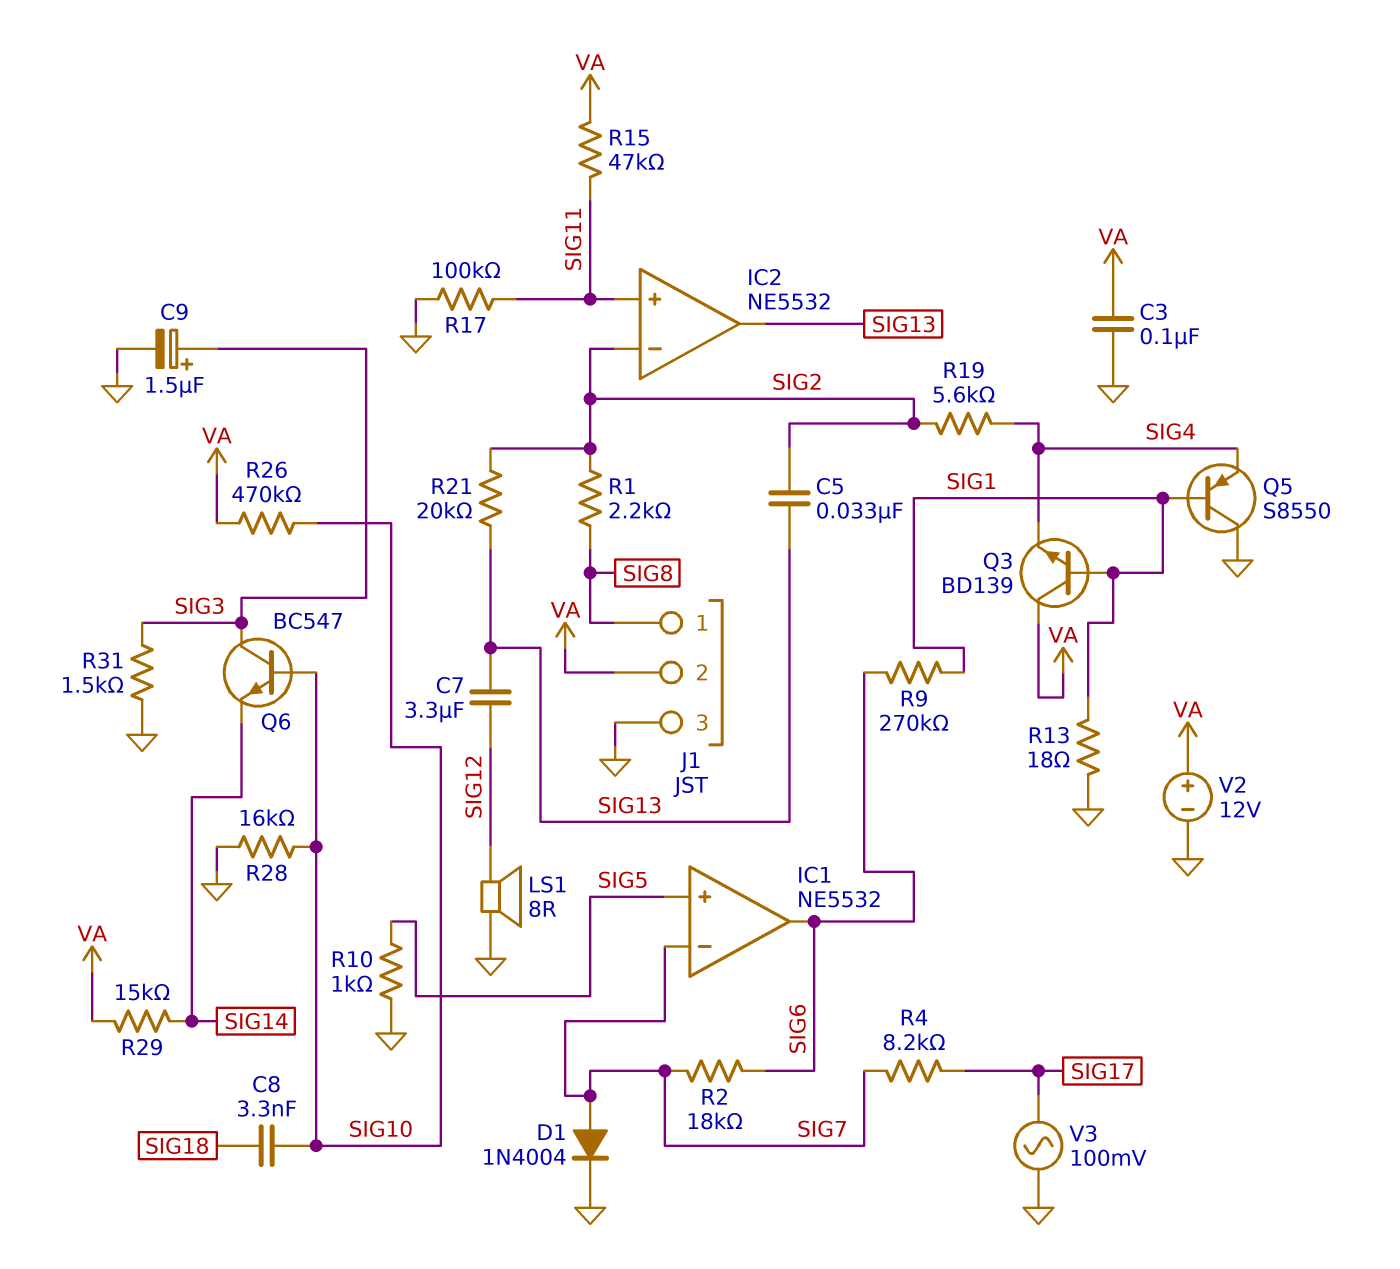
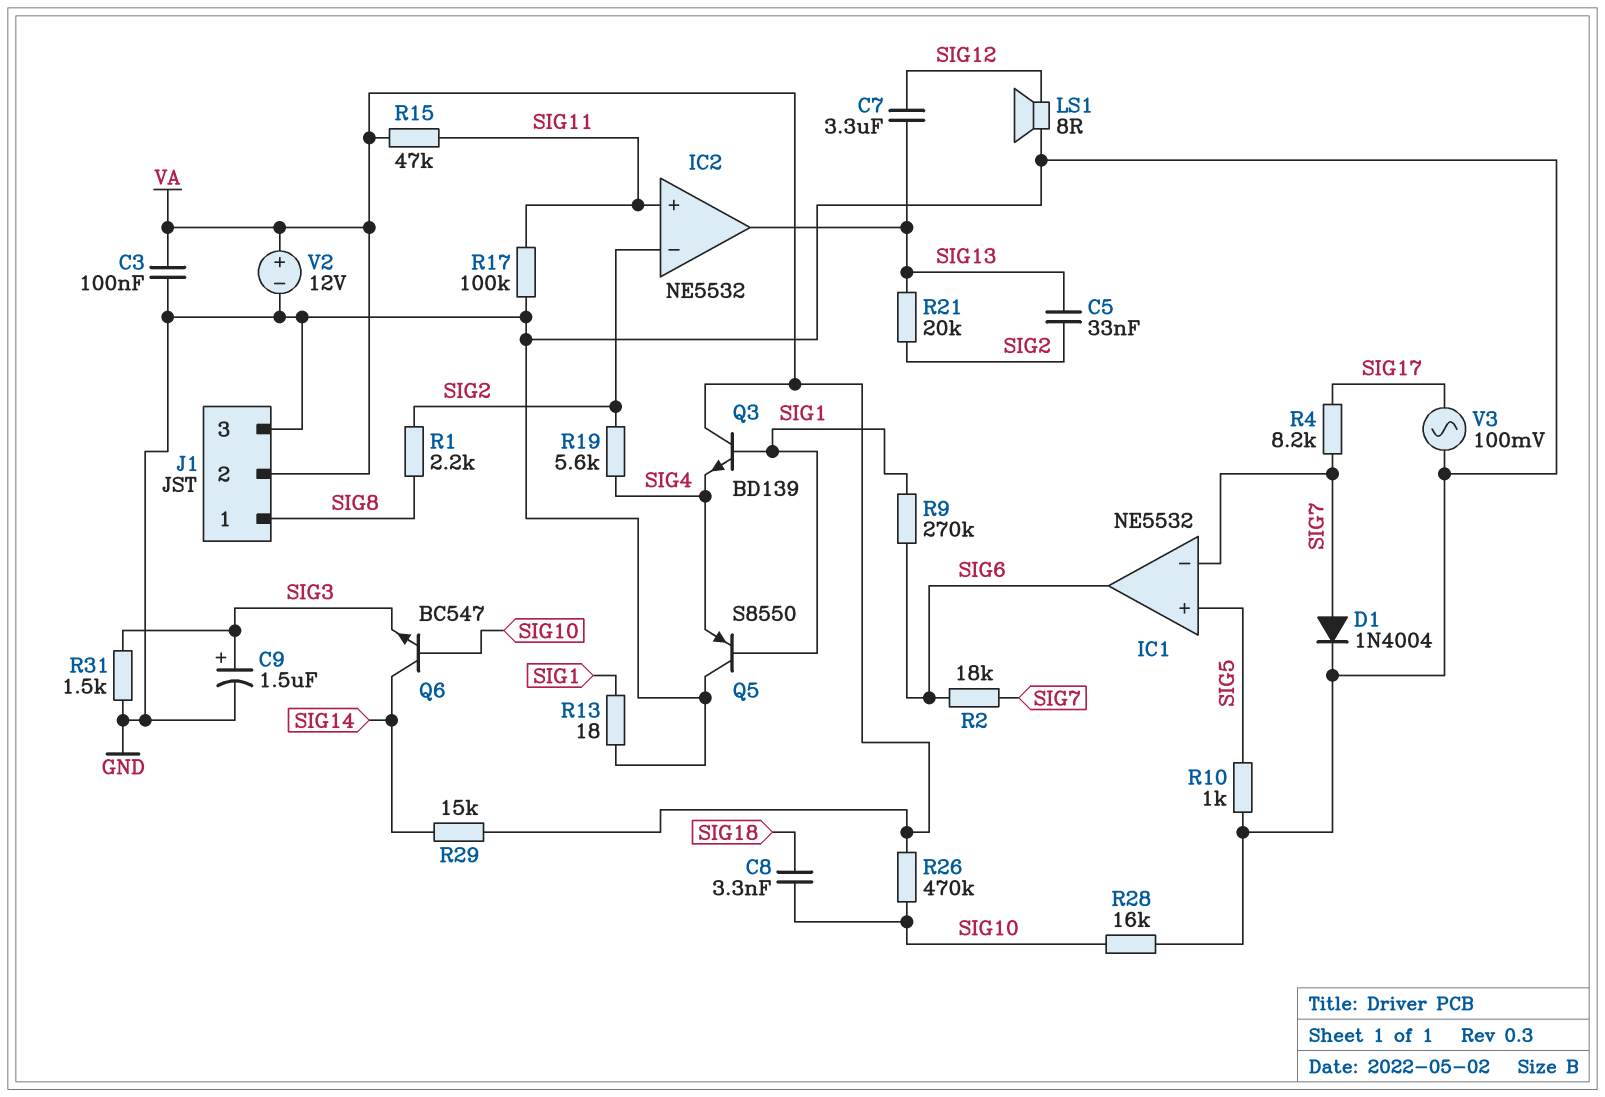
Q6: NPN BC547 (B SIG10, C SIG3, E SIG14) -> NPN BC547 (B SIG10, C SIG14, E SIG3)

